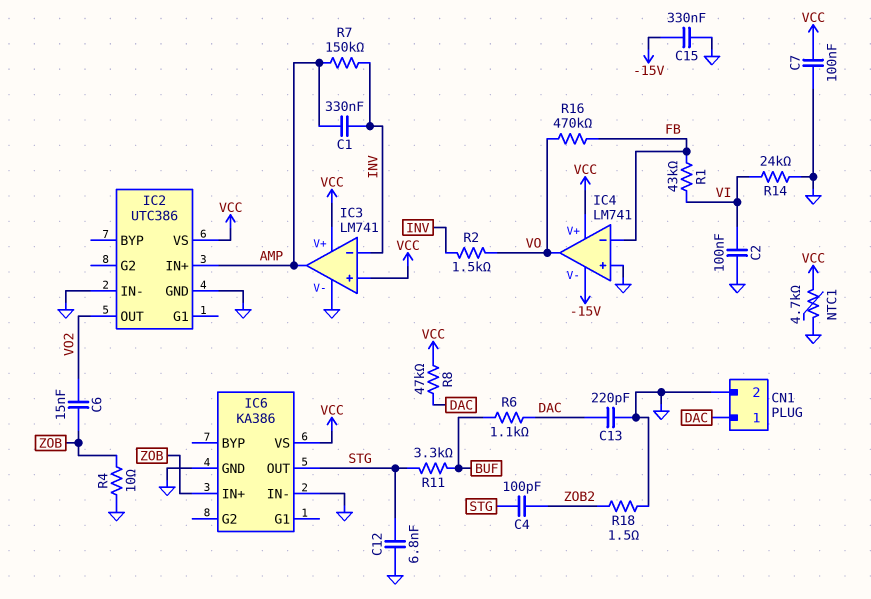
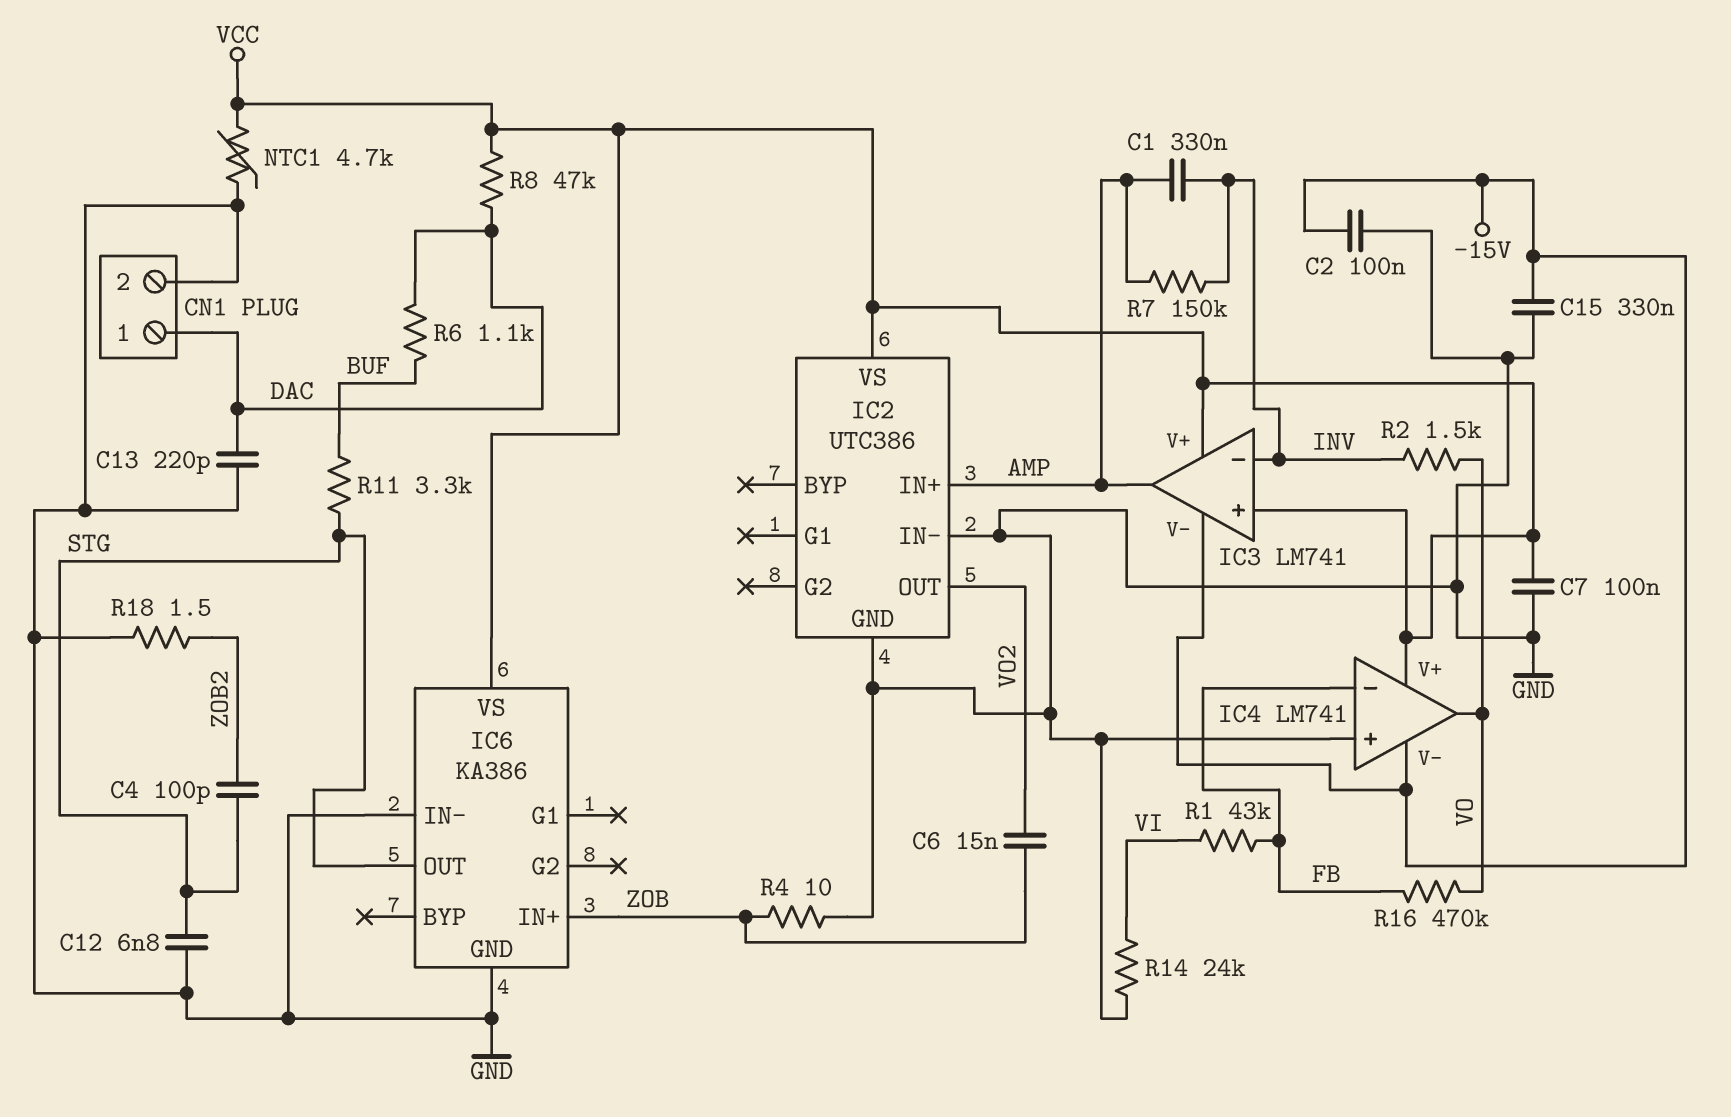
C2: 100nF (GND, VI) -> 100nF (-15V, GND)
IC3 pin V-: GND -> -15V

